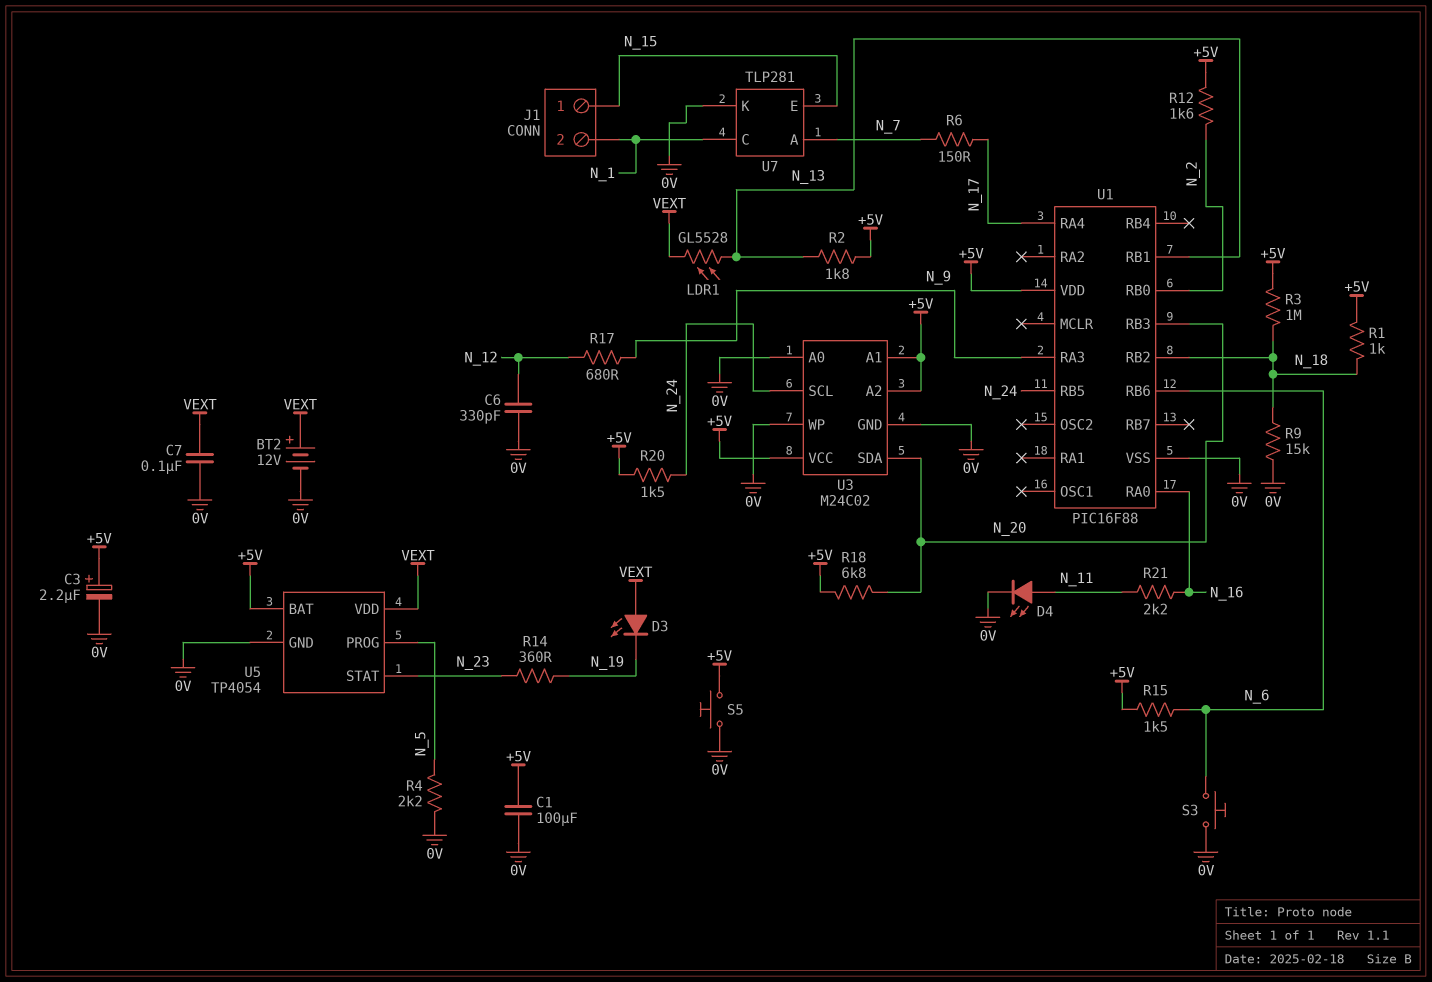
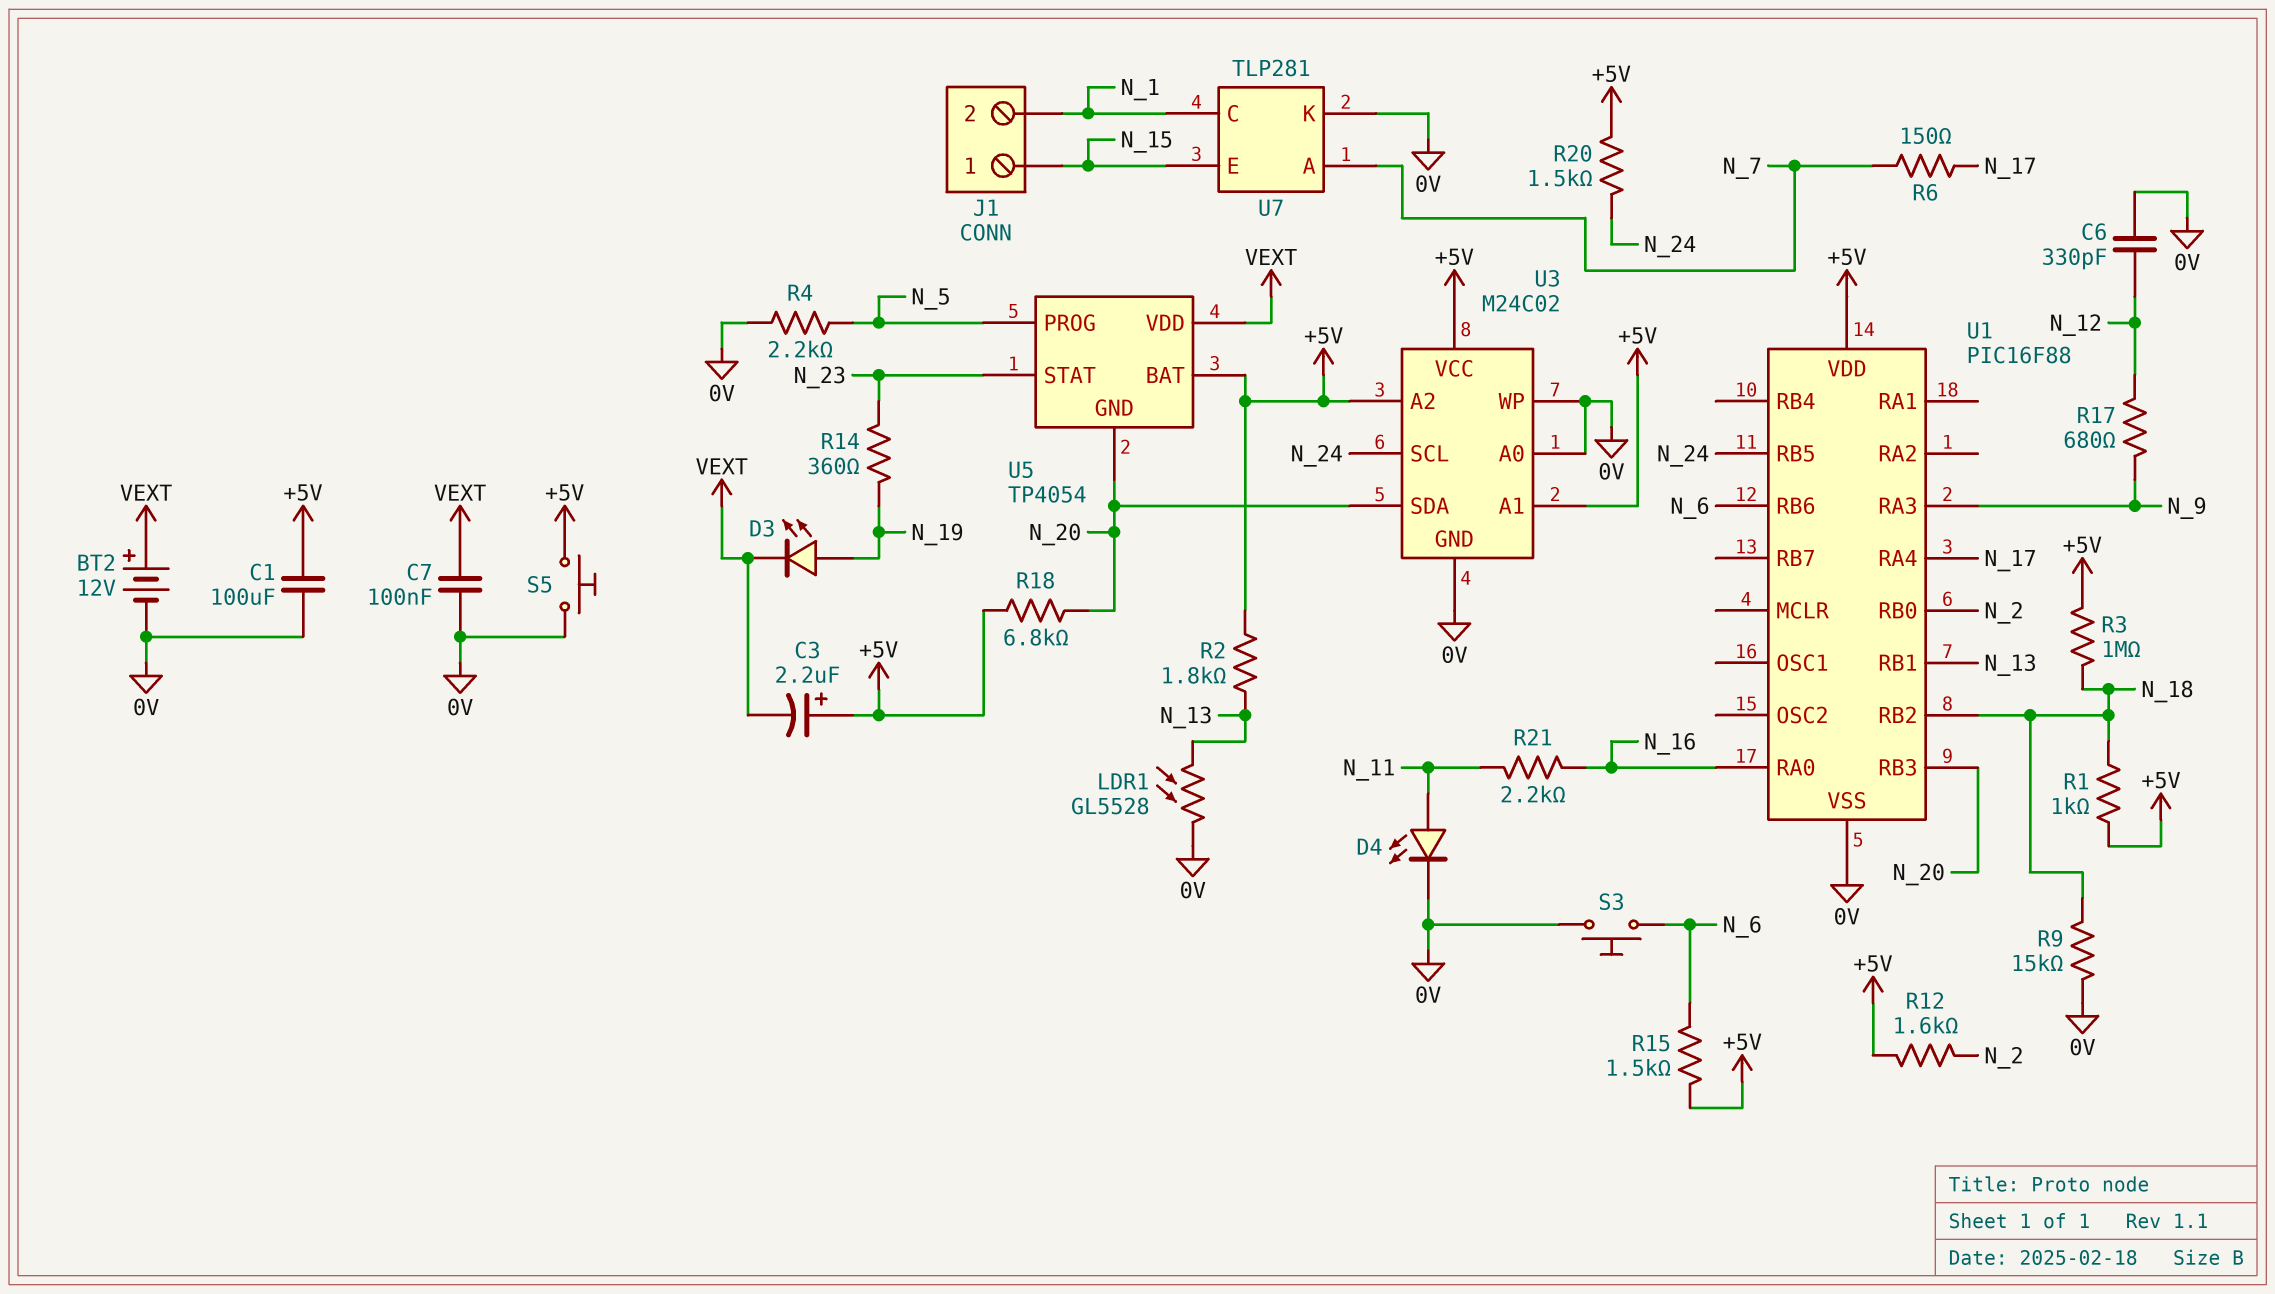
C3: 2.2uF (plus +5V, minus 0V) -> 2.2uF (plus +5V, minus VEXT)
D3: LED (A VEXT, K N_19) -> LED (A N_19, K VEXT)
LDR1: GL5528 (N_13, VEXT) -> GL5528 (0V, N_13)
U5 pin GND: 0V -> N_20

